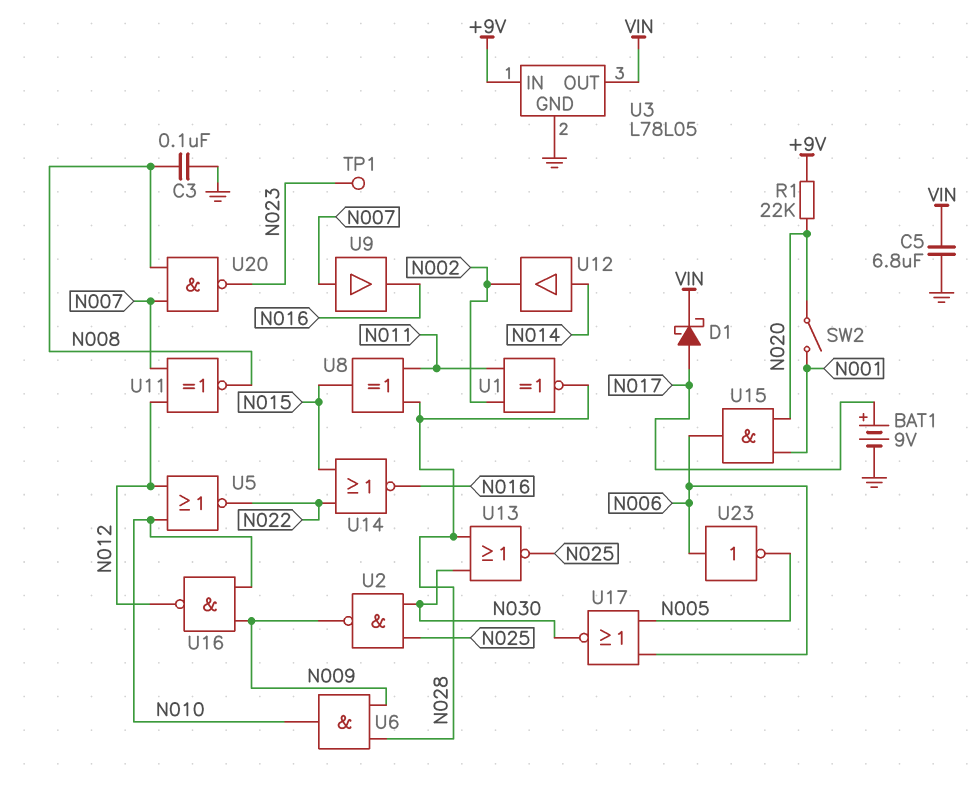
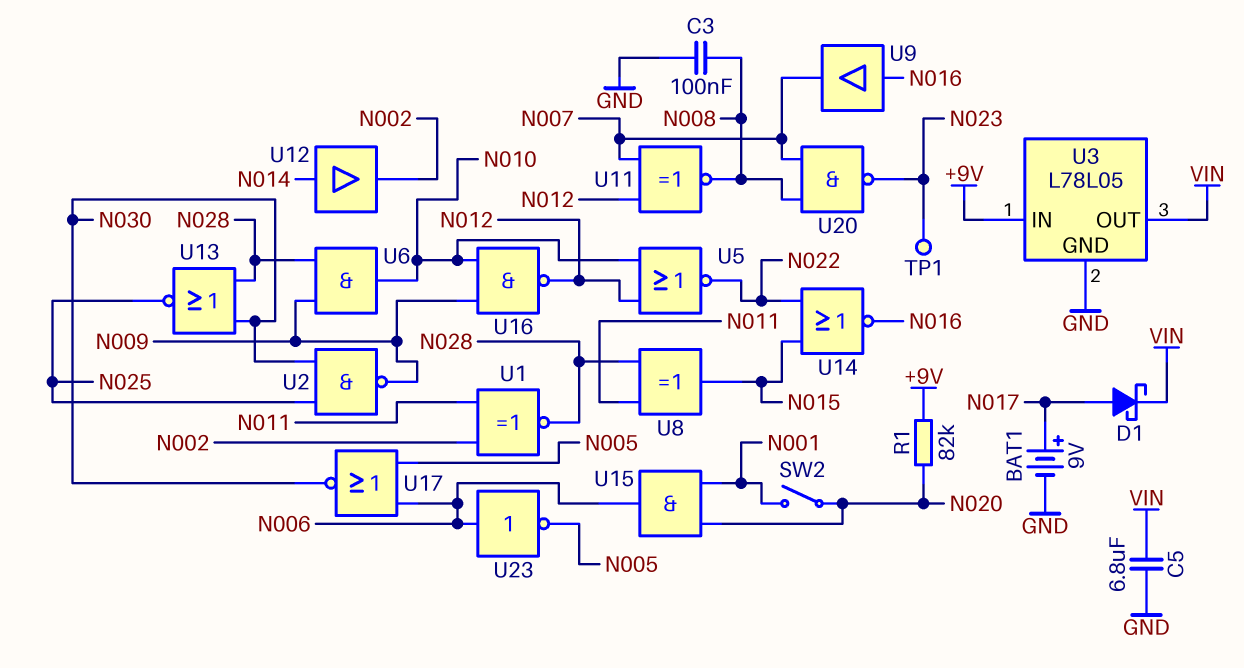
R1: 22k (+9V, N020) -> 82k (+9V, N020)
U9: buffer (in N007, out N016) -> buffer (in N016, out N007)

